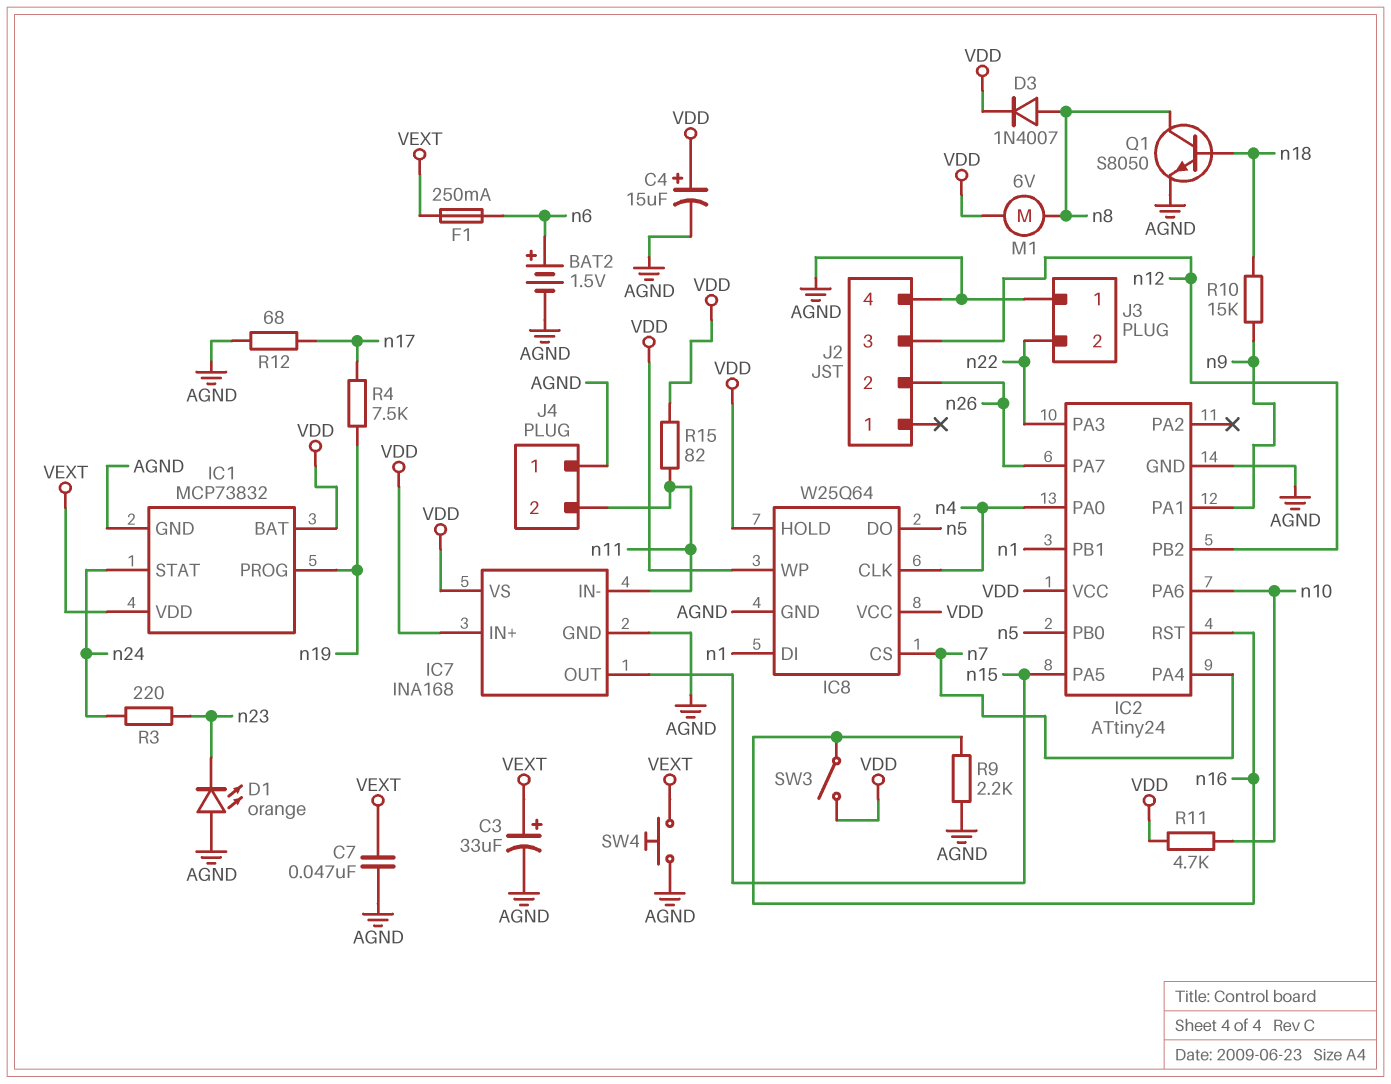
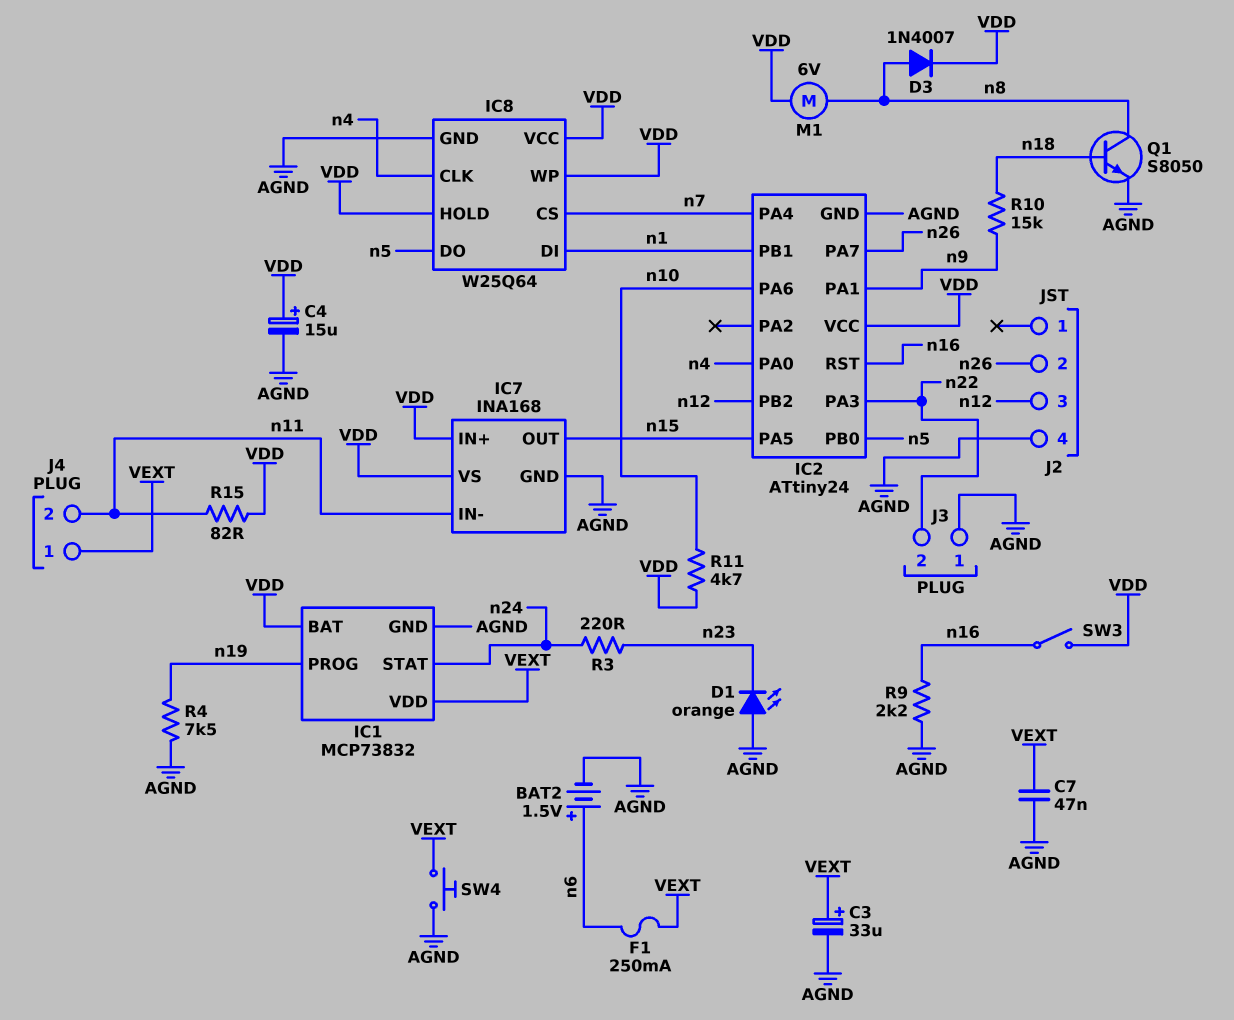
J4 pin 1: AGND -> VEXT
R4: 7.5k (n17, n19) -> 7.5k (AGND, n19)
R12: 68 (AGND, n17) -> none

